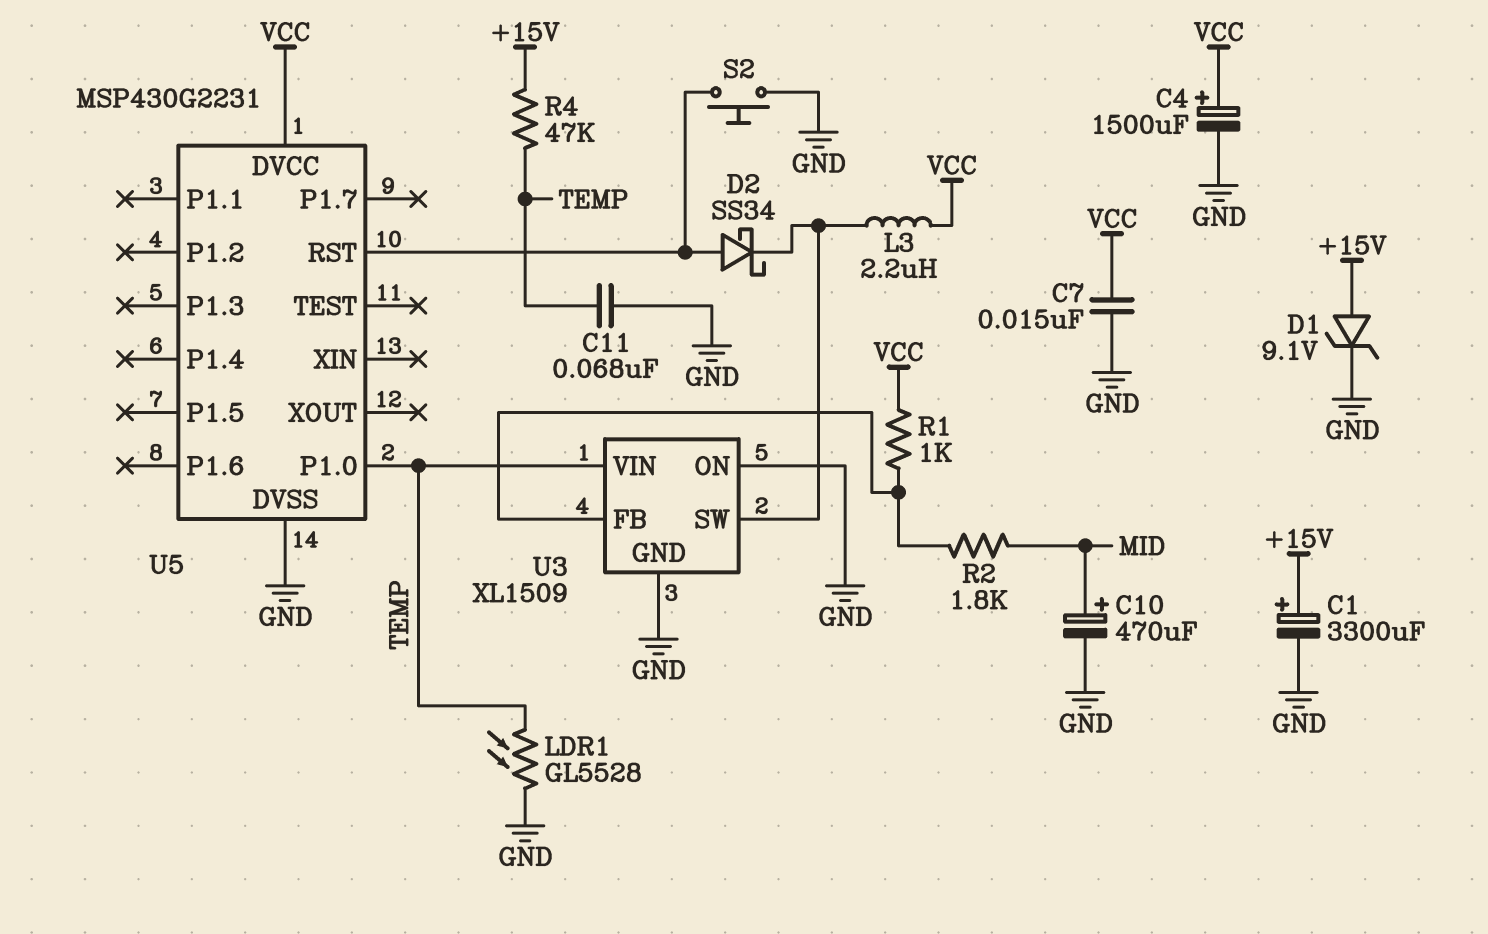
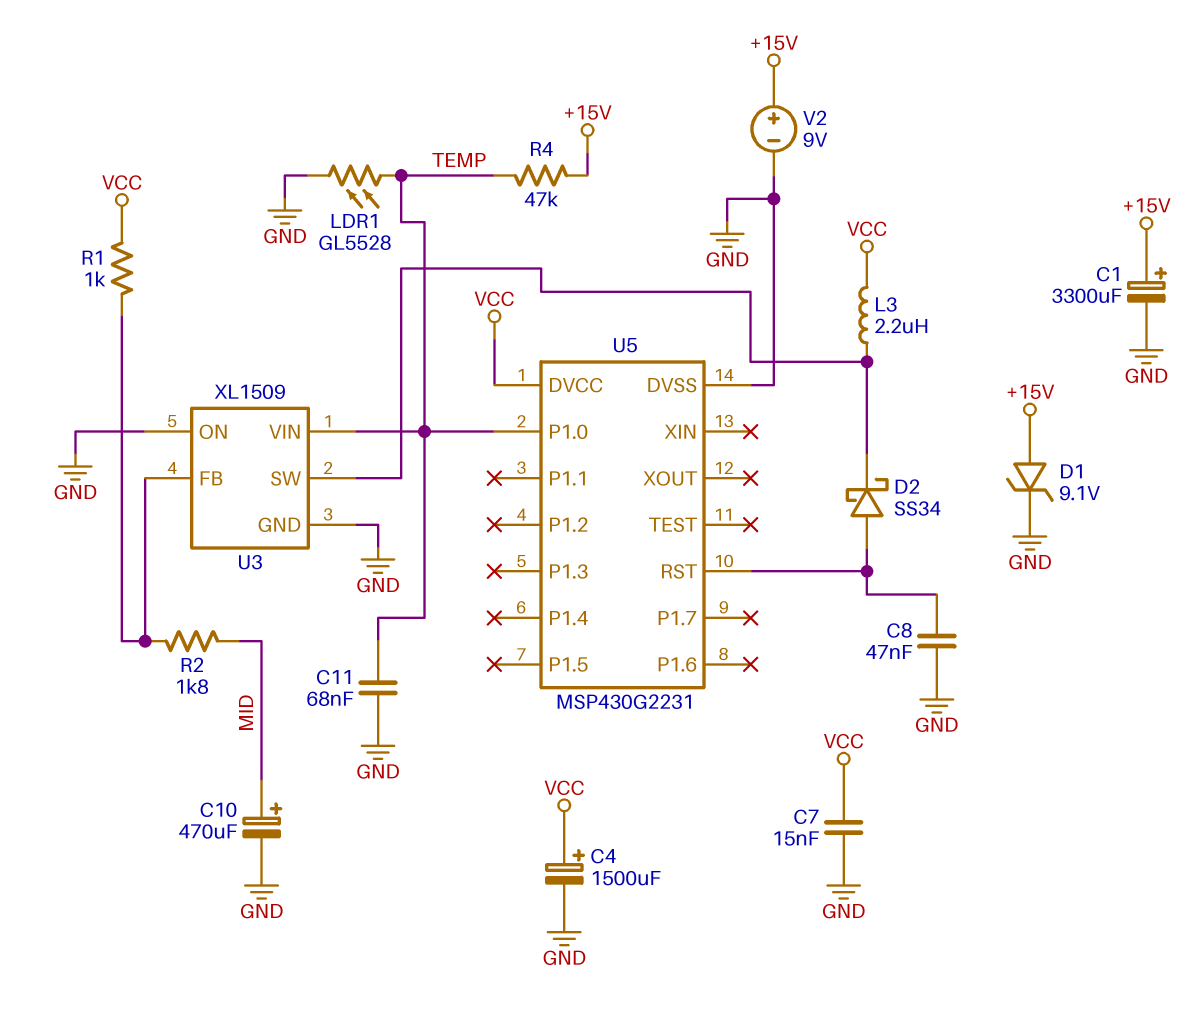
C8: none -> 47nF (GND, U5/RST)
S2: button (GND, U5/RST) -> none
V2: none -> 9V (plus +15V, minus GND)

